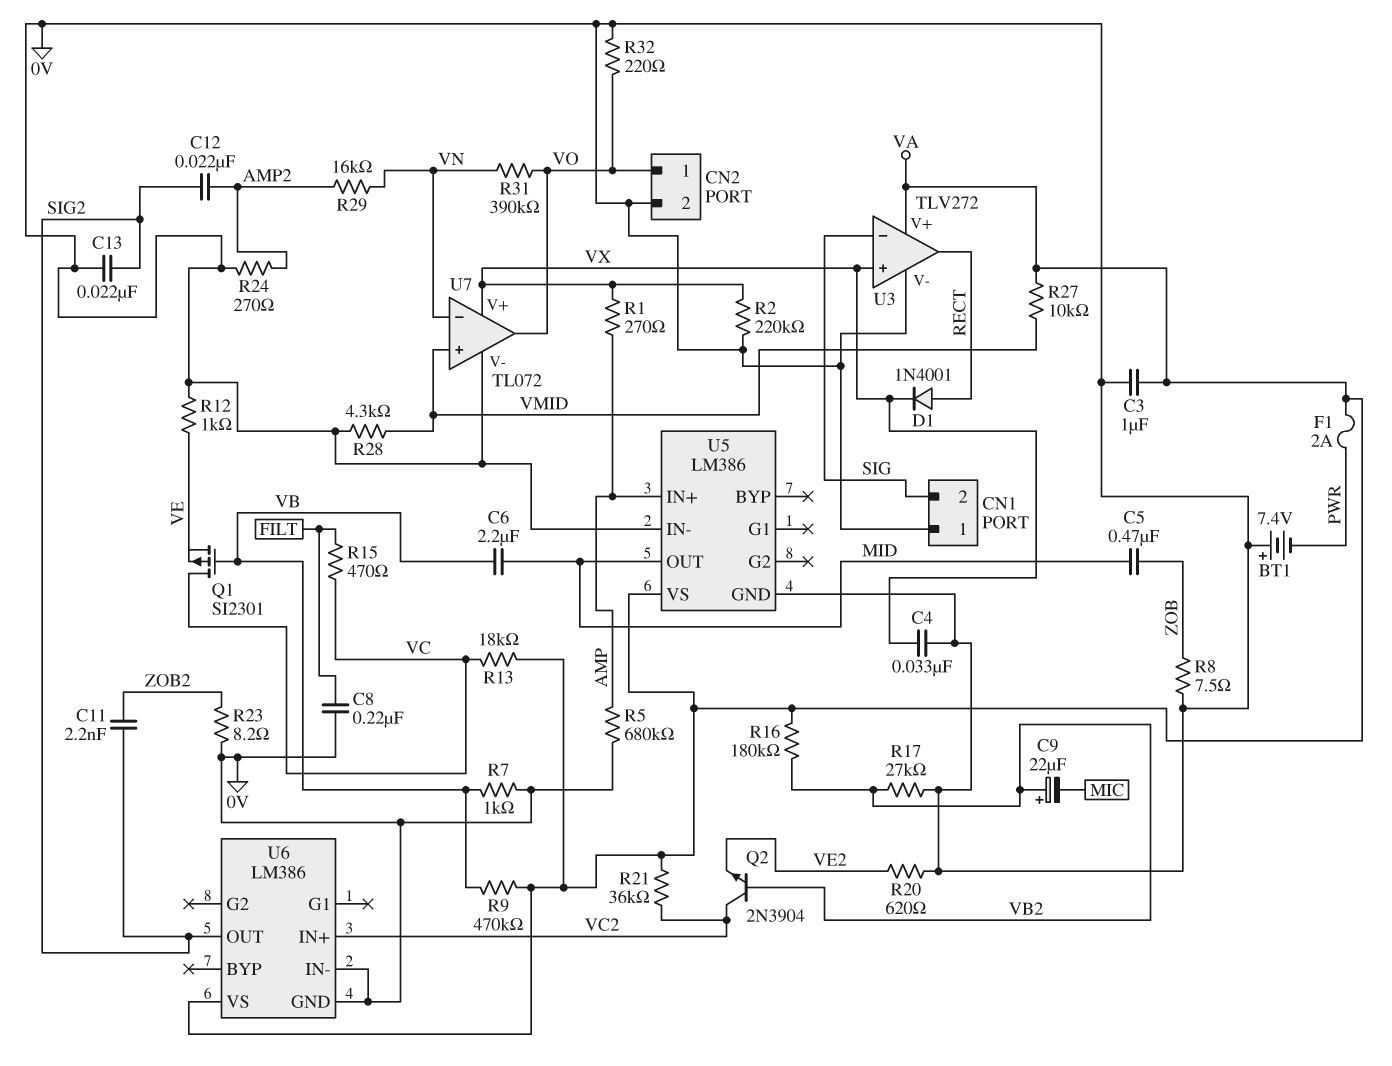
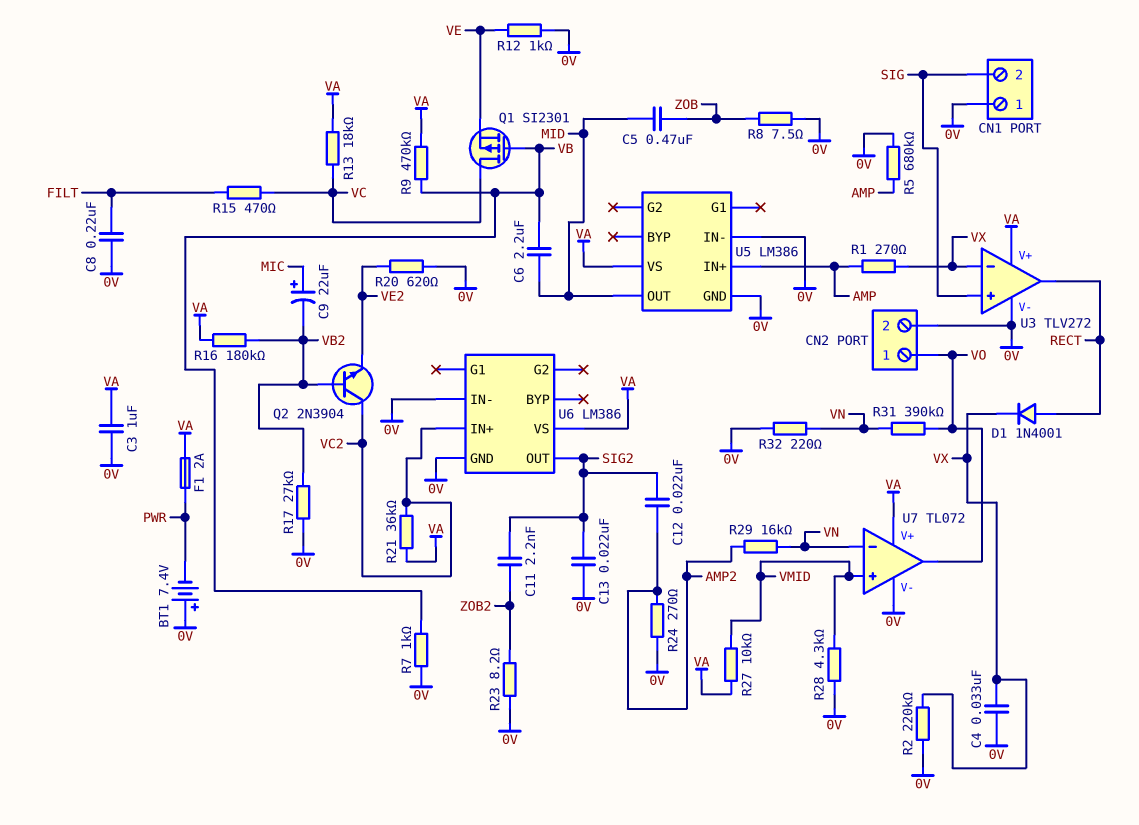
C9: 22uF (plus VB2, minus MIC) -> 22uF (plus MIC, minus VB2)
R32: 220 (0V, VO) -> 220 (0V, VN)
U3 pin in+: VX -> SIG
U3 pin in-: SIG -> VX
U7 pin V+: VX -> VA

